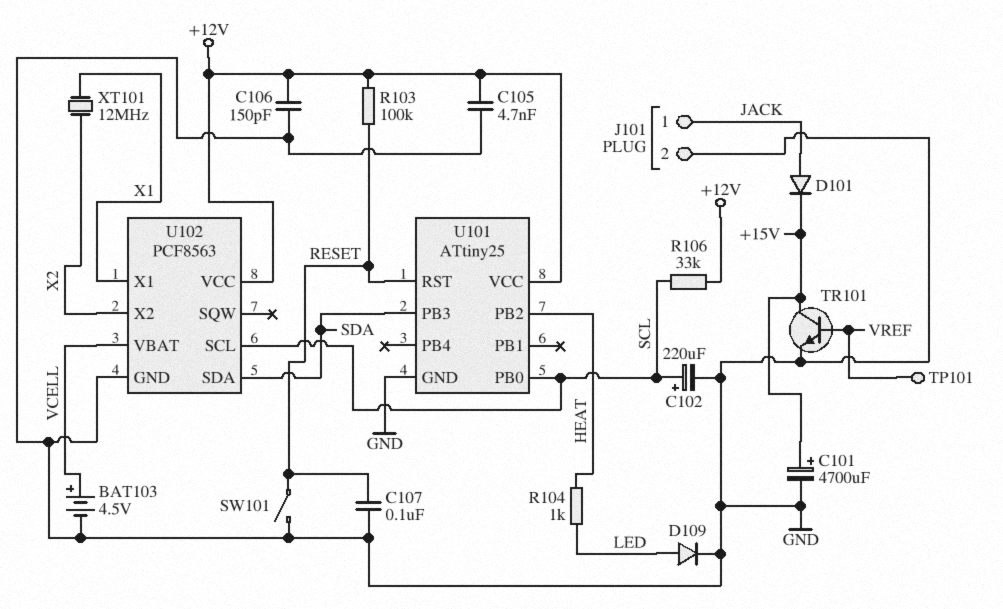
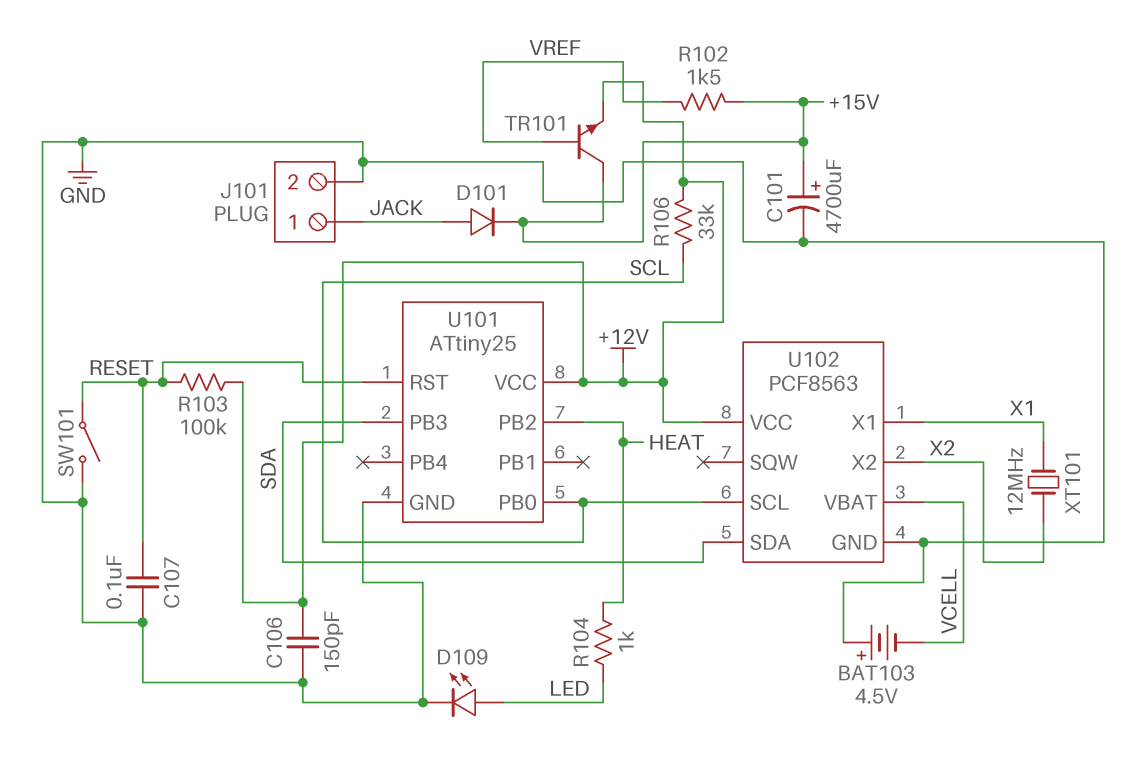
BAT103: 4.5V (plus VCELL, minus GND) -> 4.5V (plus GND, minus VCELL)
C102: 220uF (plus SCL, minus GND) -> none
C105: 4.7nF (+12V, GND) -> none
D109: diode (A LED, K GND) -> LED (A LED, K GND)
R102: none -> 1.5k (+15V, VREF)
TP101: test point (VREF) -> none
TR101: NPN (B VREF, C +15V, E GND) -> NPN (B VREF, C +15V, E +12V)

